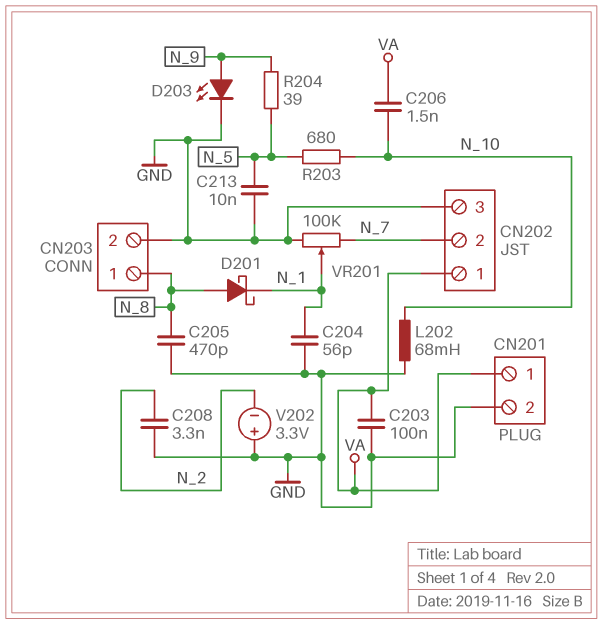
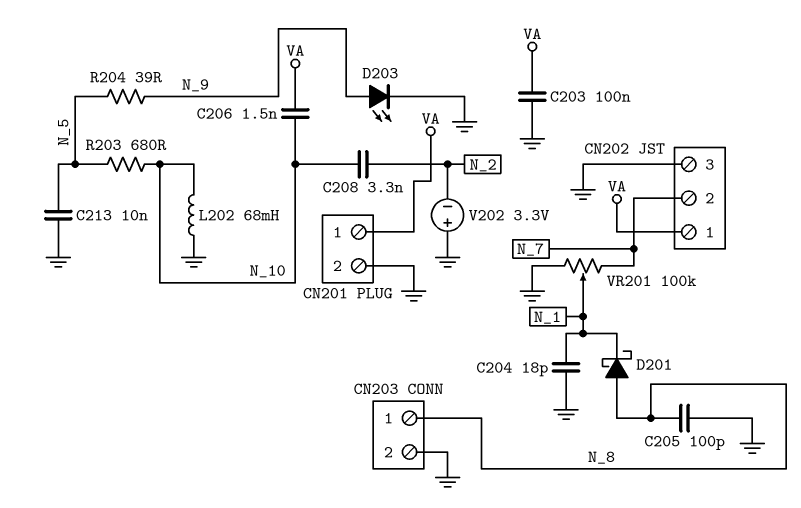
C204: 56pF (GND, N_1) -> 18pF (GND, N_1)
C205: 470pF (GND, N_8) -> 100pF (GND, N_8)
C208: 3.3nF (GND, N_2) -> 3.3nF (N_2, N_10)

